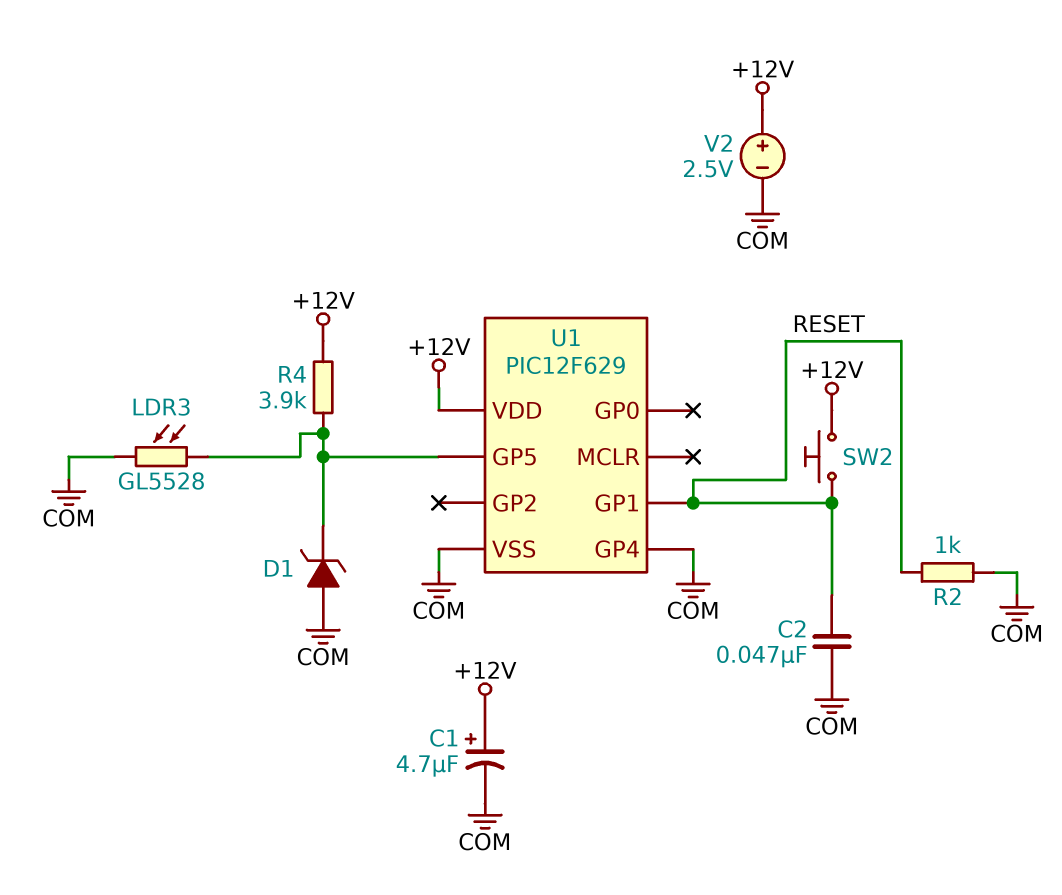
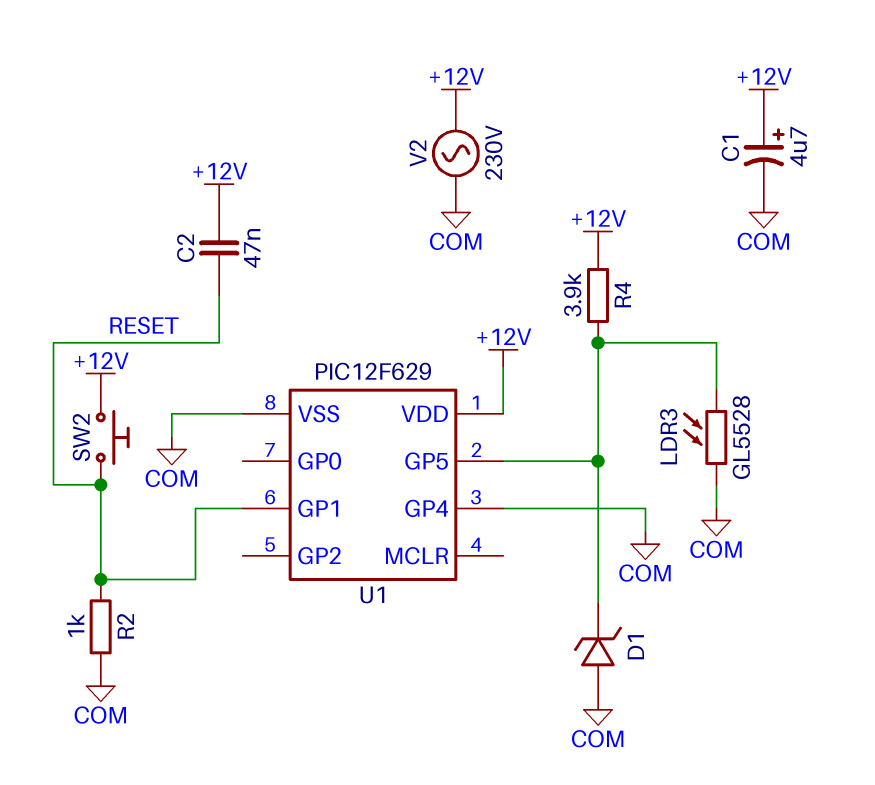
C2: 47nF (COM, RESET) -> 47nF (+12V, RESET)
V2: 2.5V (plus +12V, minus COM) -> AC 230V (+12V, COM)

